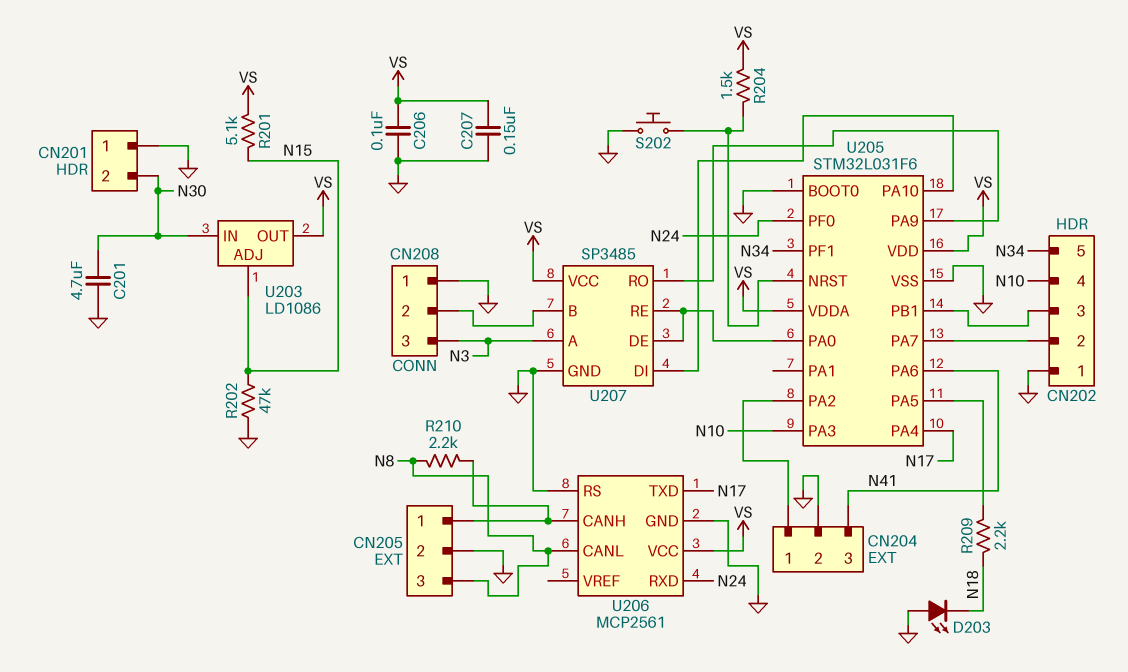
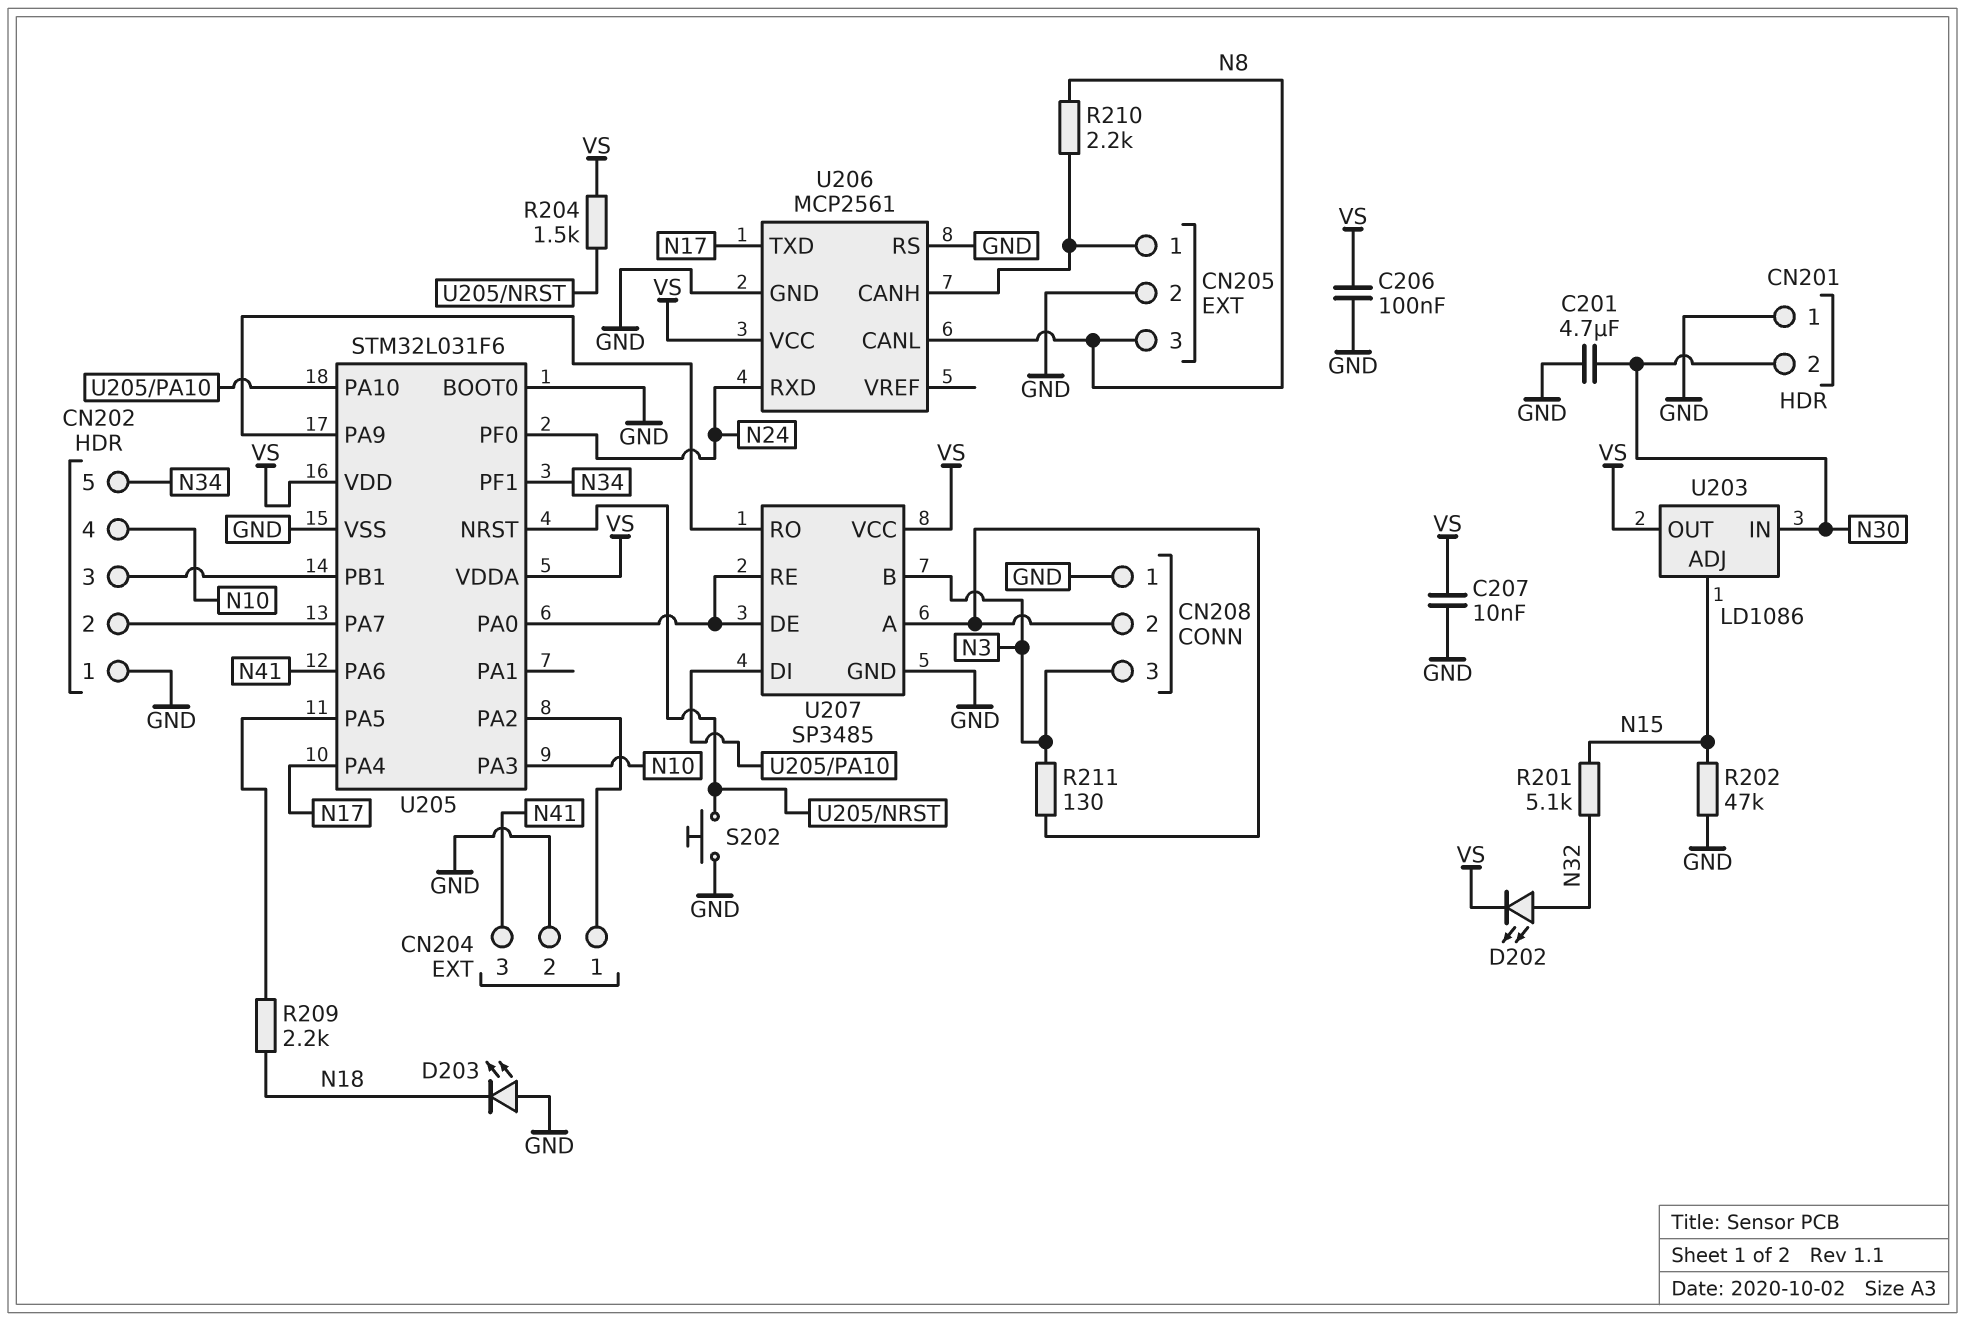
C207: 150nF (GND, VS) -> 10nF (GND, VS)
D202: none -> LED (A N32, K VS)
R201: 5.1k (N15, VS) -> 5.1k (N15, N32)
R211: none -> 130 (CN208/2, N3)
U207 pin A: N3 -> CN208/2
U207 pin B: CN208/2 -> N3

